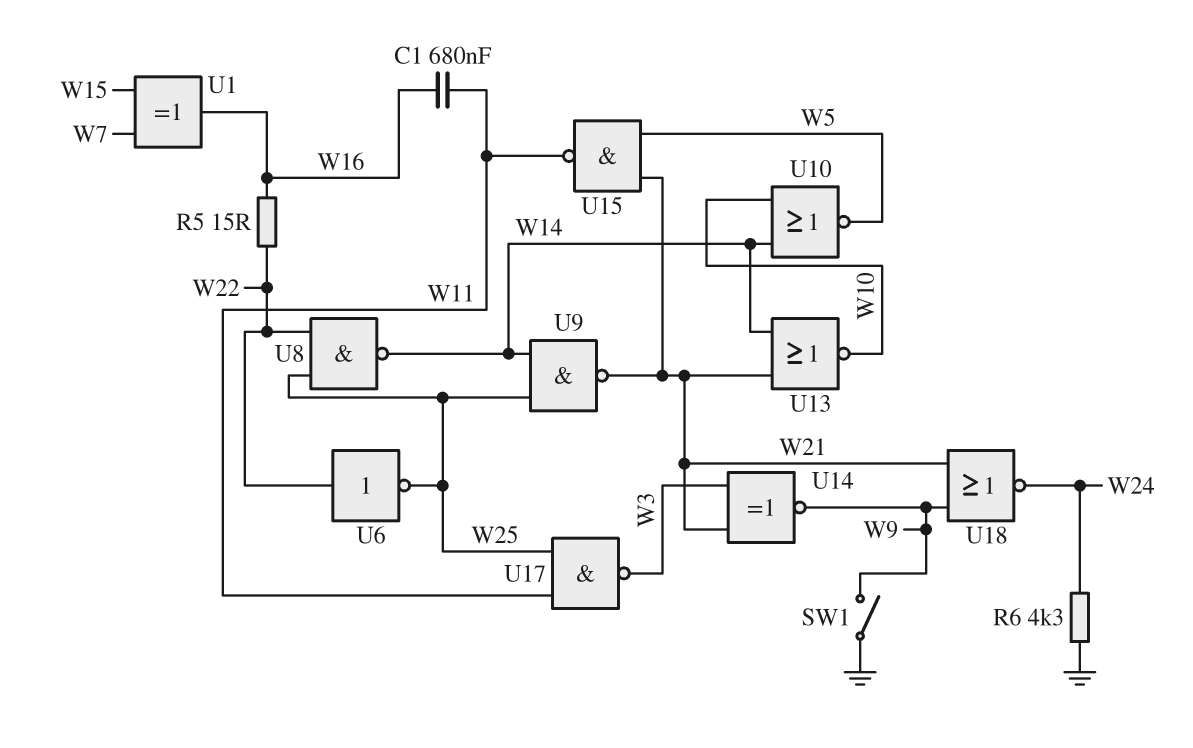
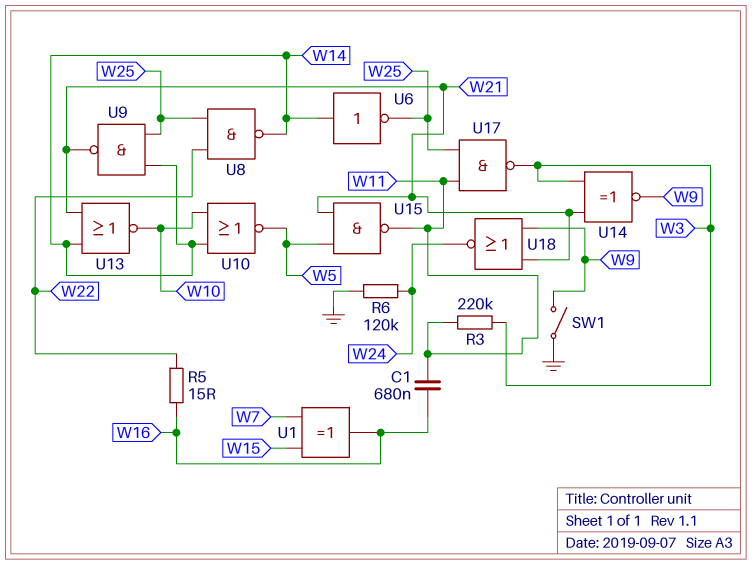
R3: none -> 220k (W3, W11)
R6: 4.3k (GND, W24) -> 120k (GND, W24)
U6: NOT (in W22, out W25) -> NOT (in W14, out W25)

